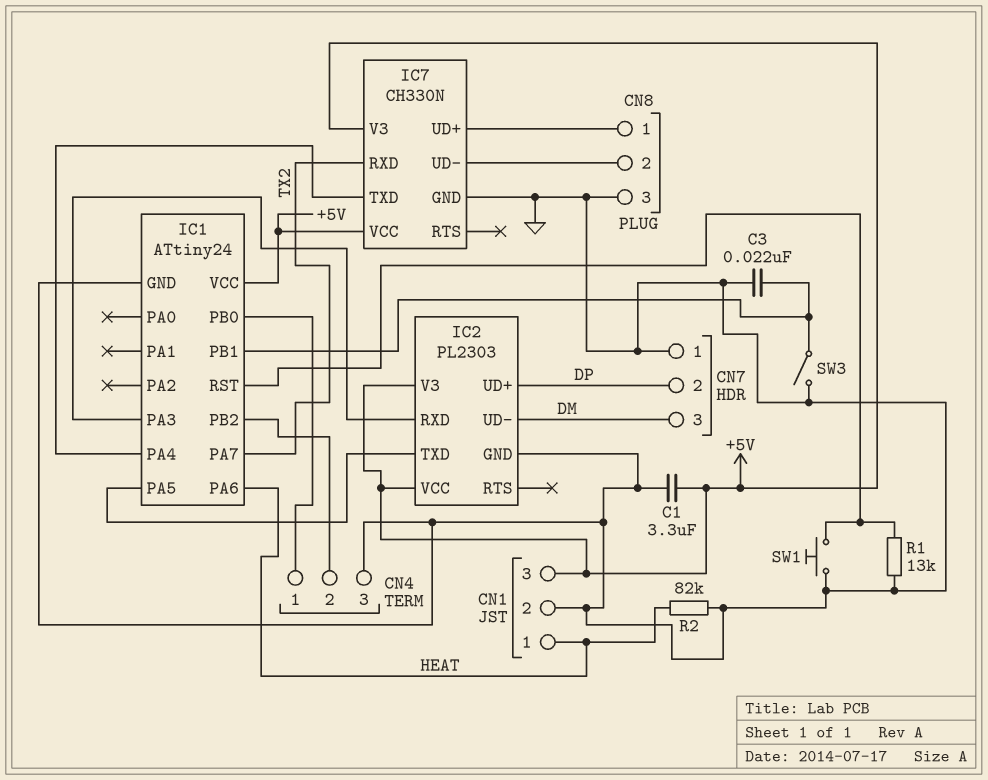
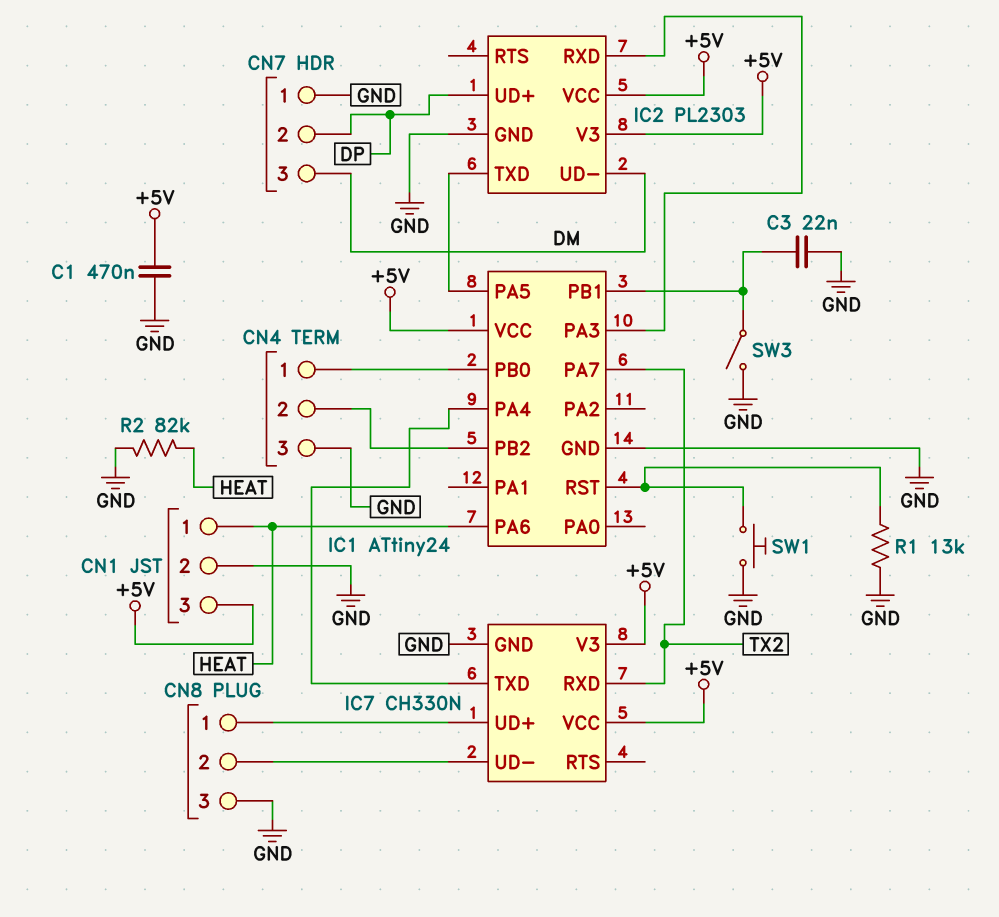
C1: 3.3uF (+5V, GND) -> 470nF (+5V, GND)

